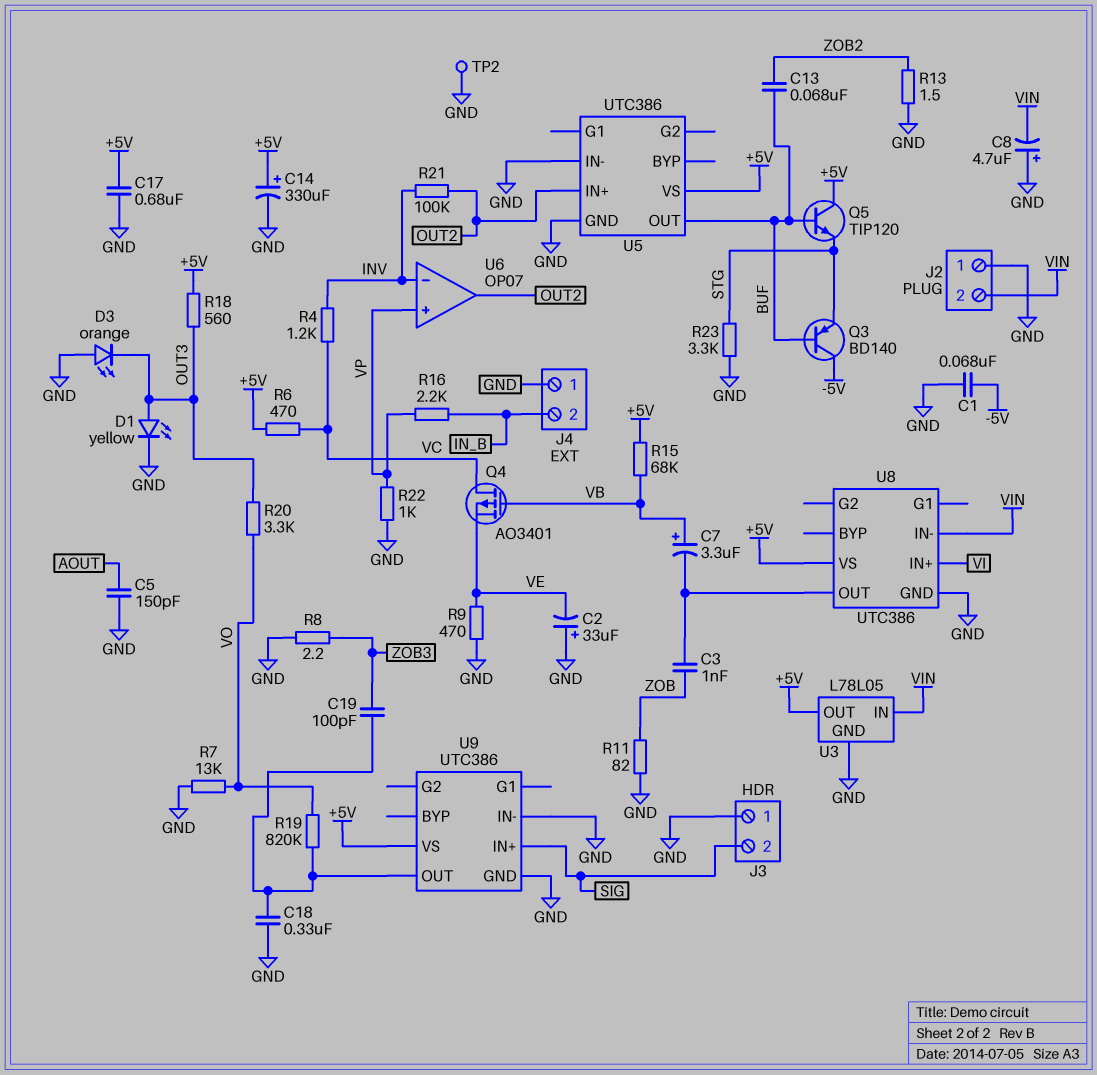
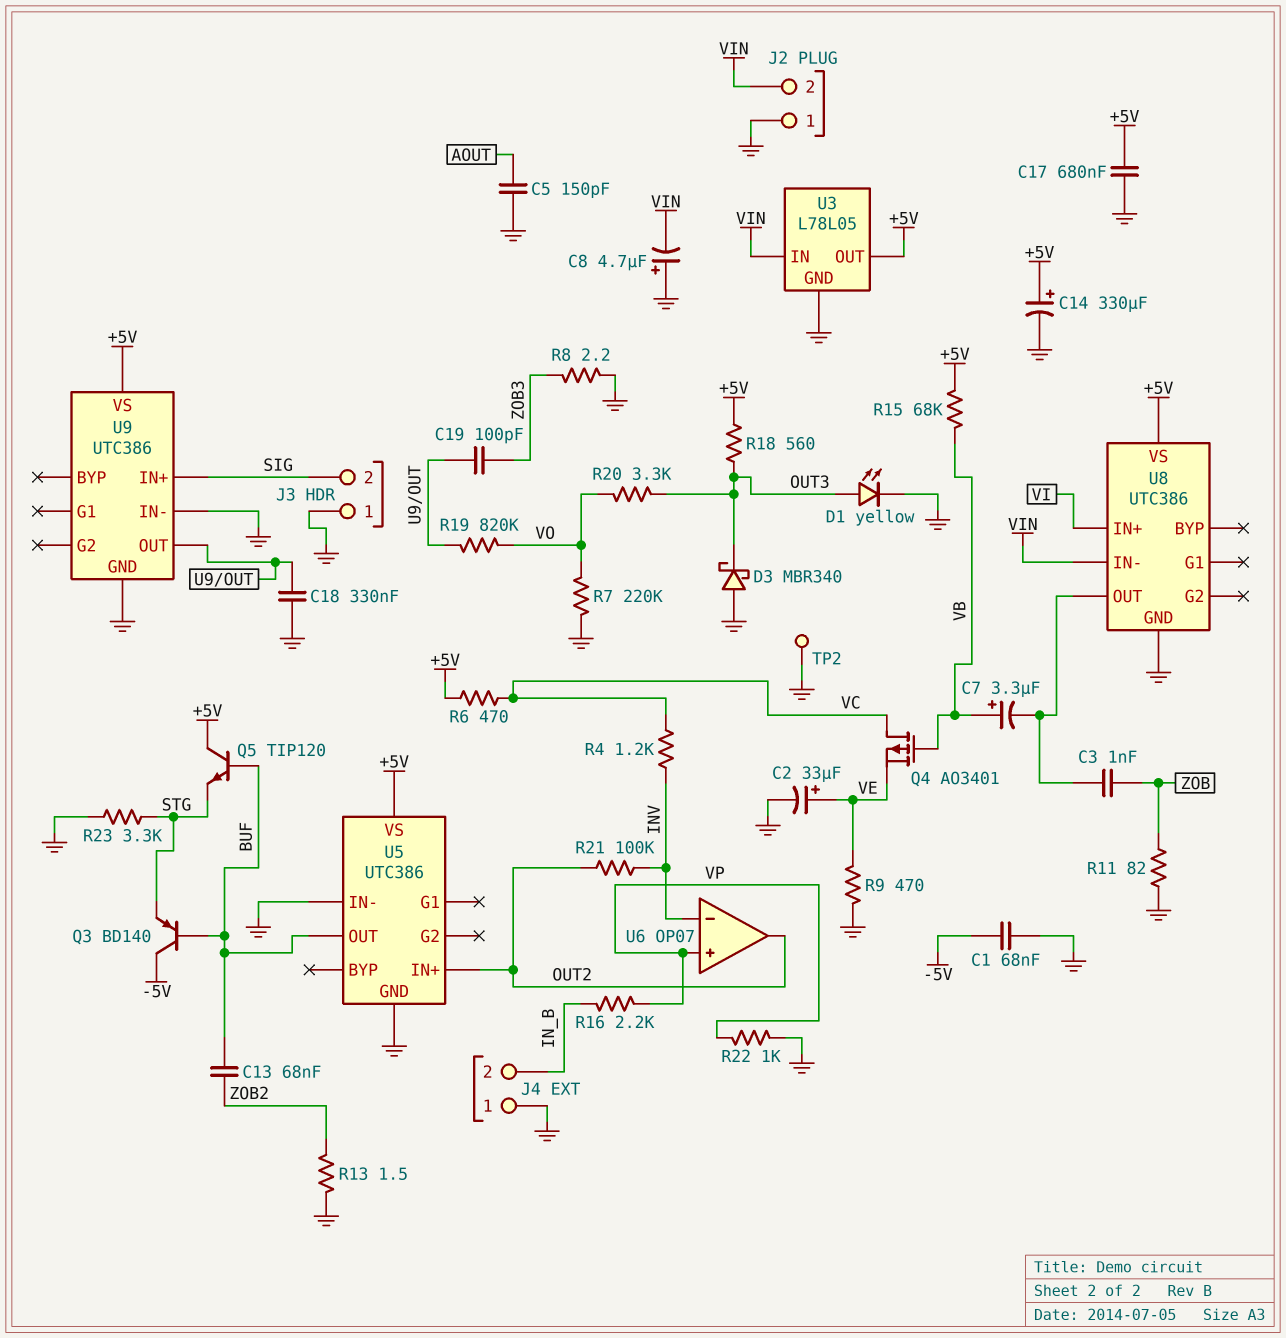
C2: 33uF (plus GND, minus VE) -> 33uF (plus VE, minus GND)
D3: LED orange (A GND, K OUT3) -> schottky MBR340 (A GND, K OUT3)
R7: 13k (GND, VO) -> 220k (GND, VO)

